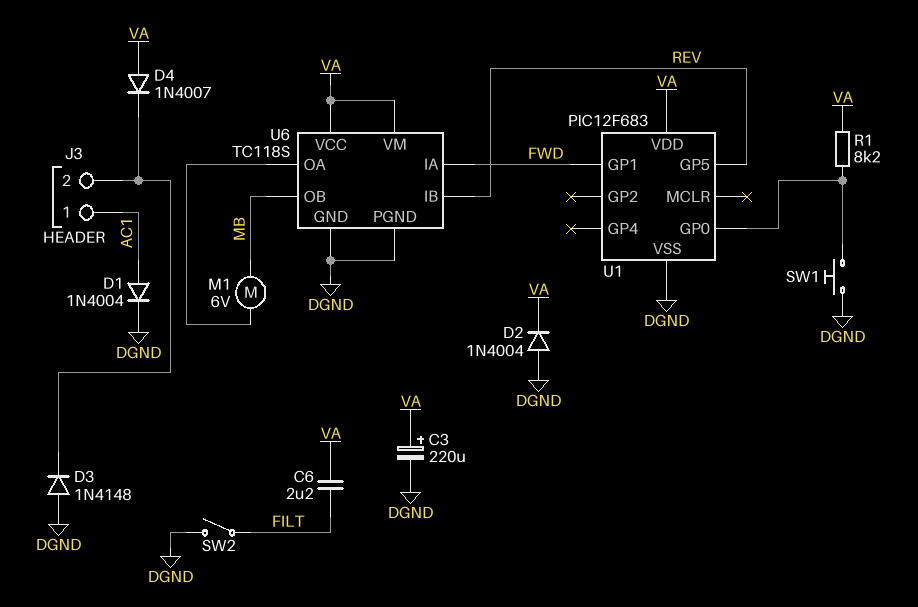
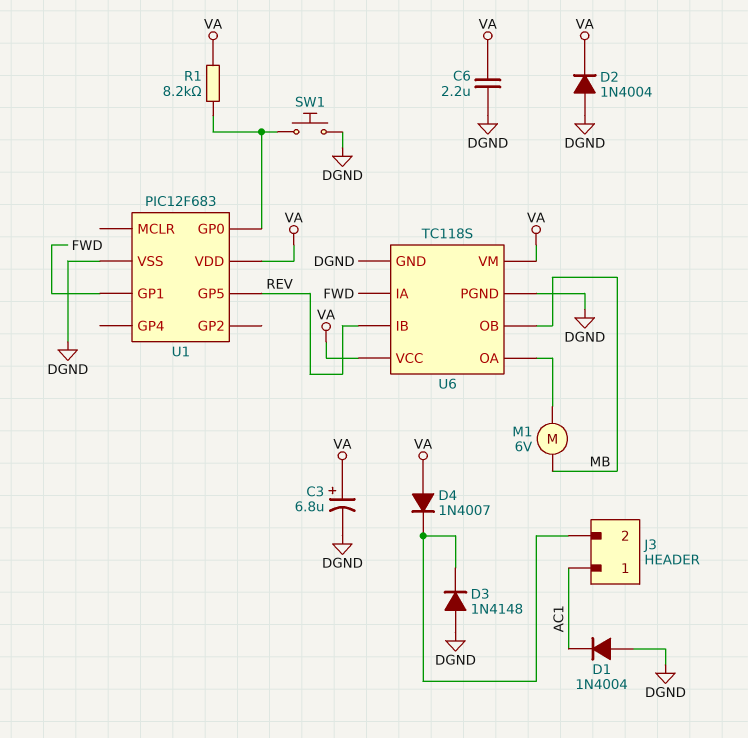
C3: 220uF (plus VA, minus DGND) -> 6.8uF (plus VA, minus DGND)
C6: 2.2uF (FILT, VA) -> 2.2uF (DGND, VA)
D1: diode 1N4004 (A AC1, K DGND) -> diode 1N4004 (A DGND, K AC1)
SW2: switch (DGND, FILT) -> none

